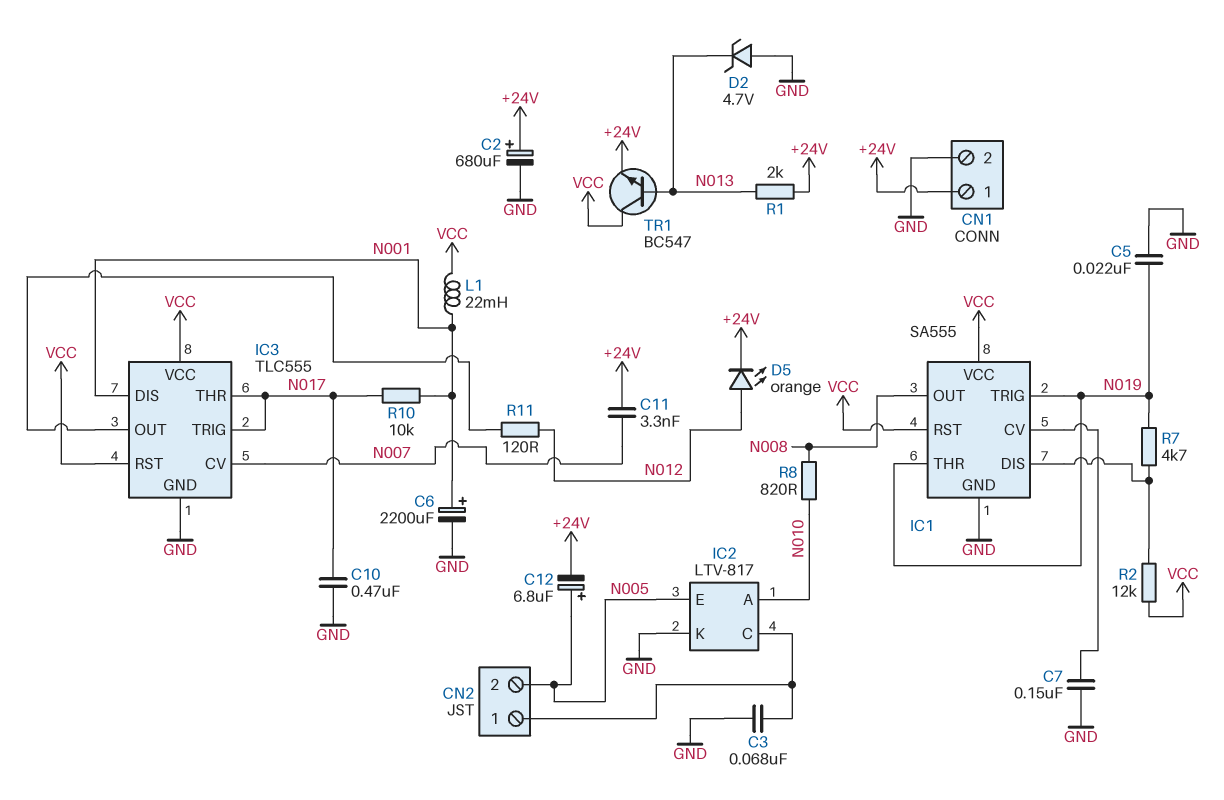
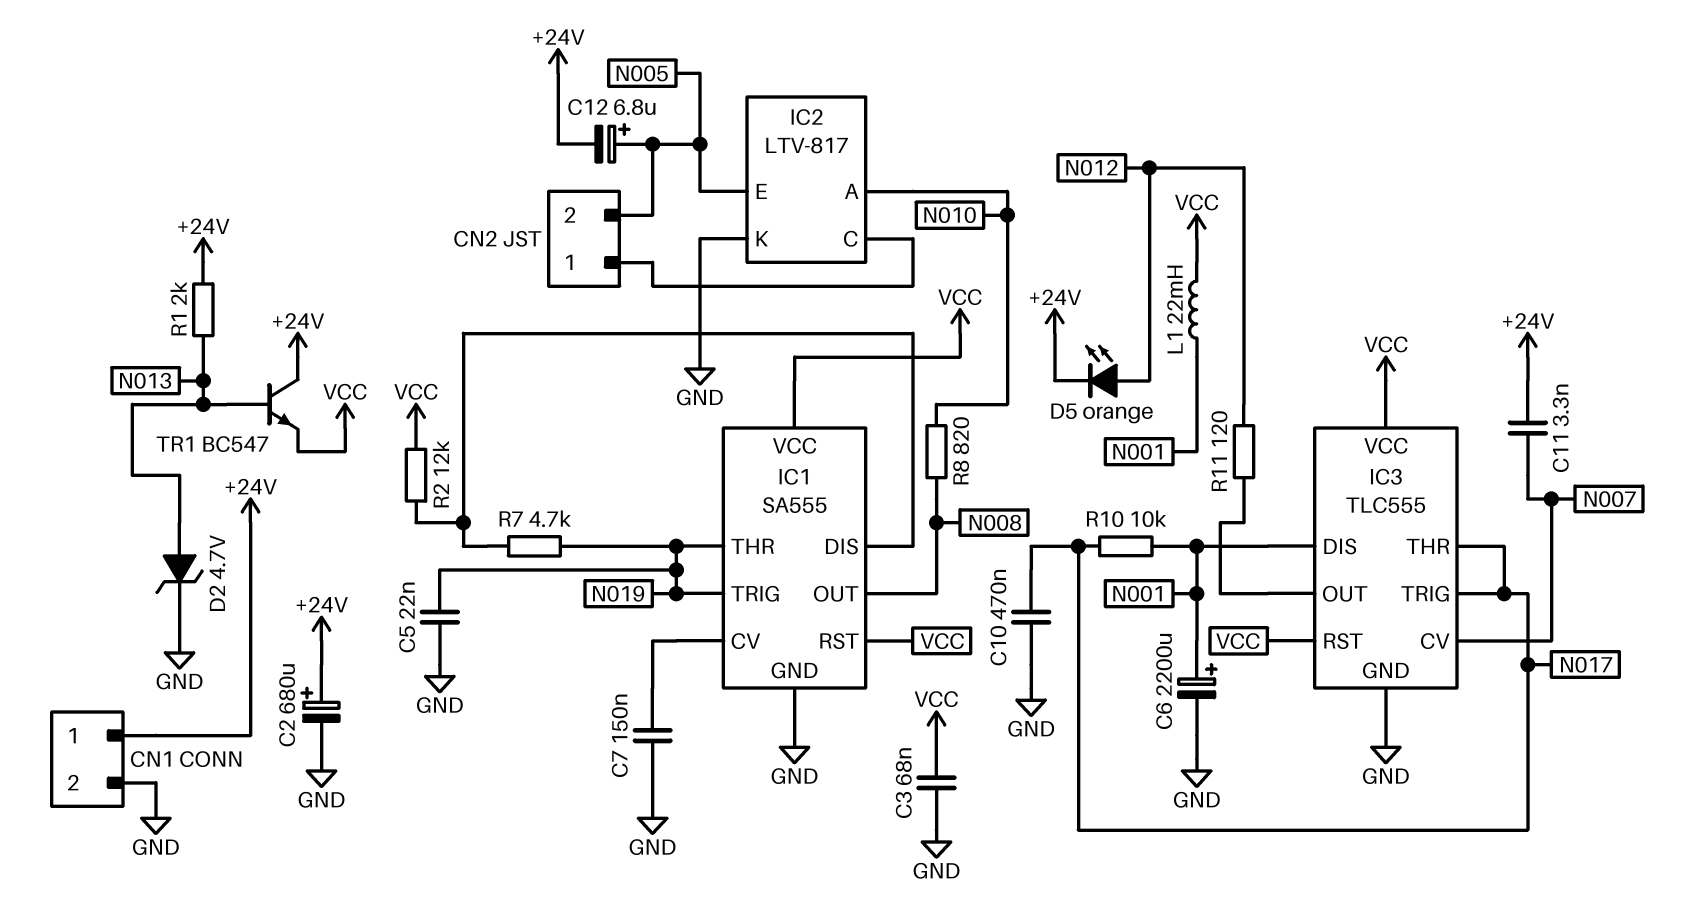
C3: 68nF (CN2/1, GND) -> 68nF (GND, VCC)
D2: zener 4.7V (A GND, K N013) -> zener 4.7V (A N013, K GND)
TR1: NPN BC547 (B N013, C VCC, E +24V) -> NPN BC547 (B N013, C +24V, E VCC)

